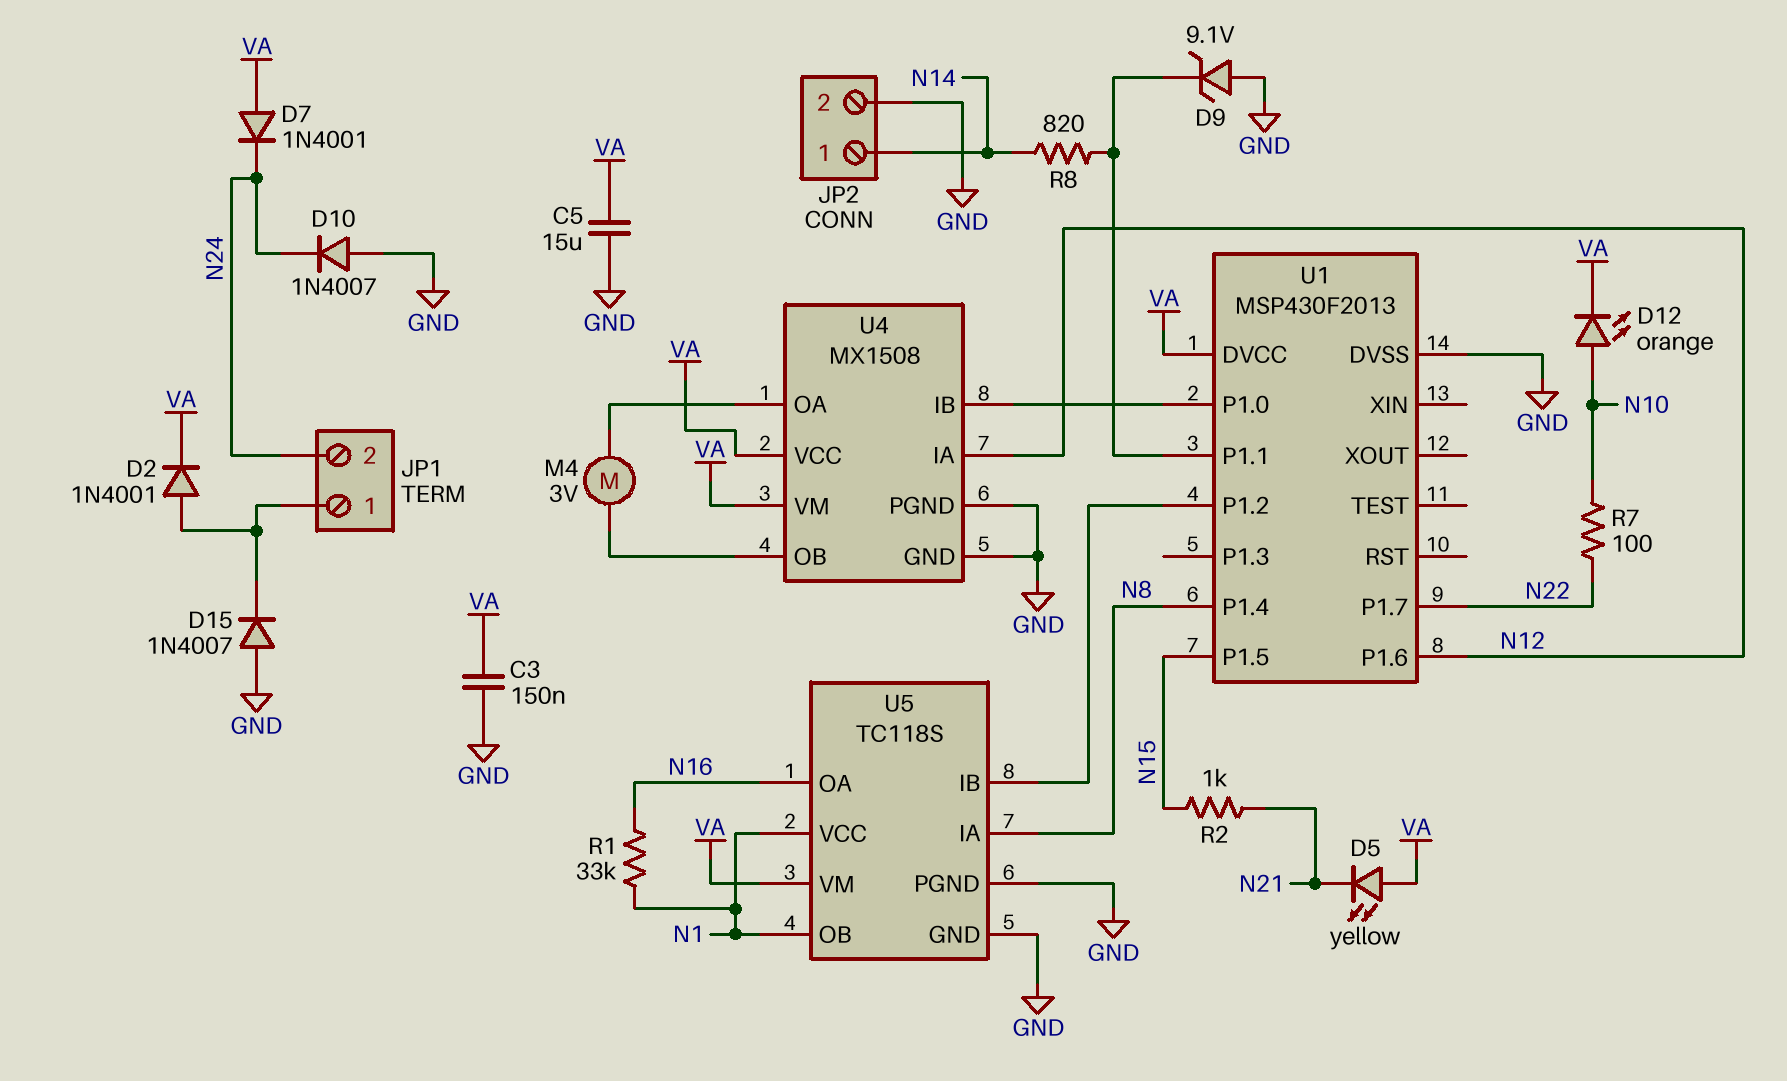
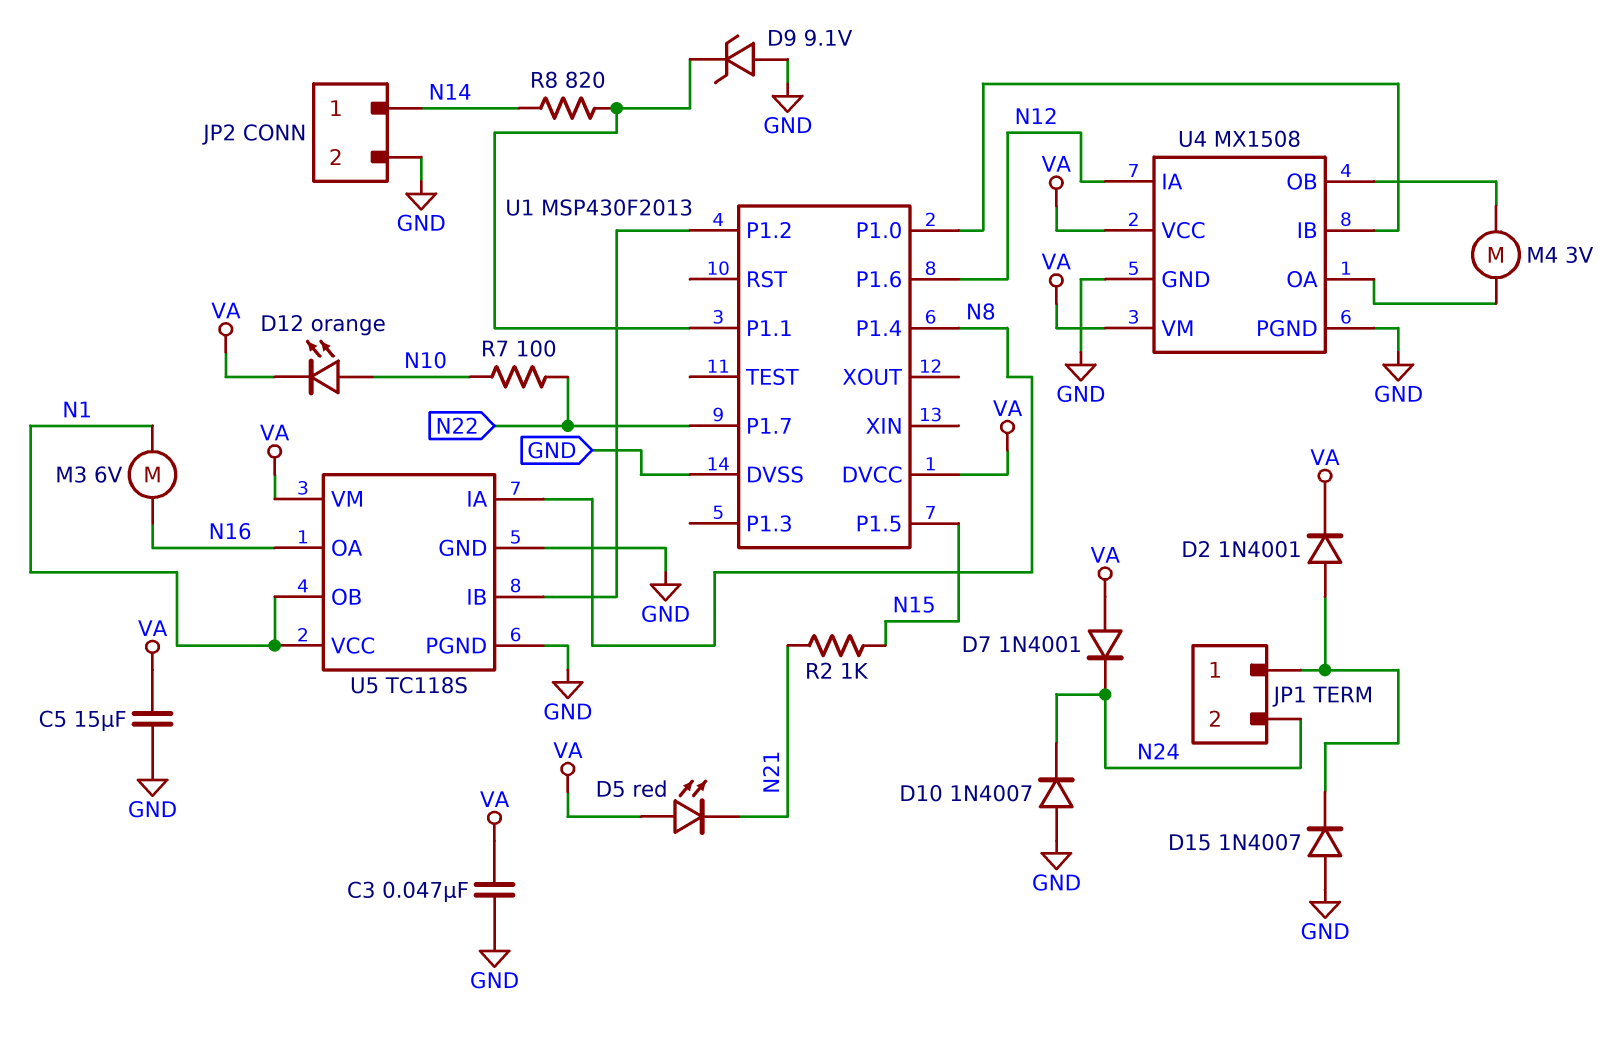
C3: 150nF (GND, VA) -> 47nF (GND, VA)
D5: LED yellow (A VA, K N21) -> LED red (A VA, K N21)
M3: none -> motor 6V (N1, N16)
R1: 33k (N1, N16) -> none

